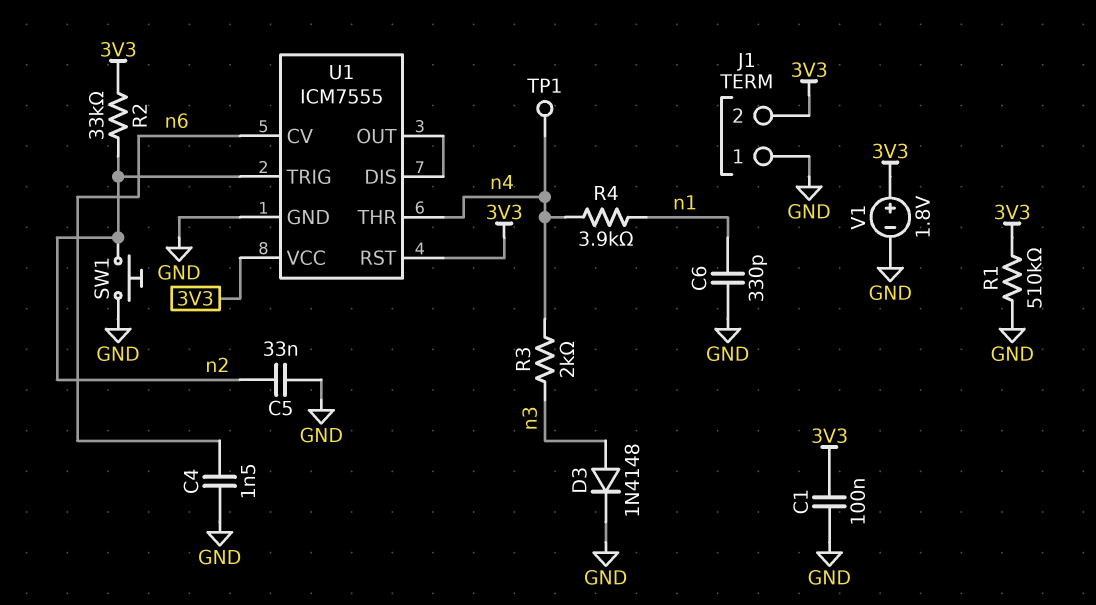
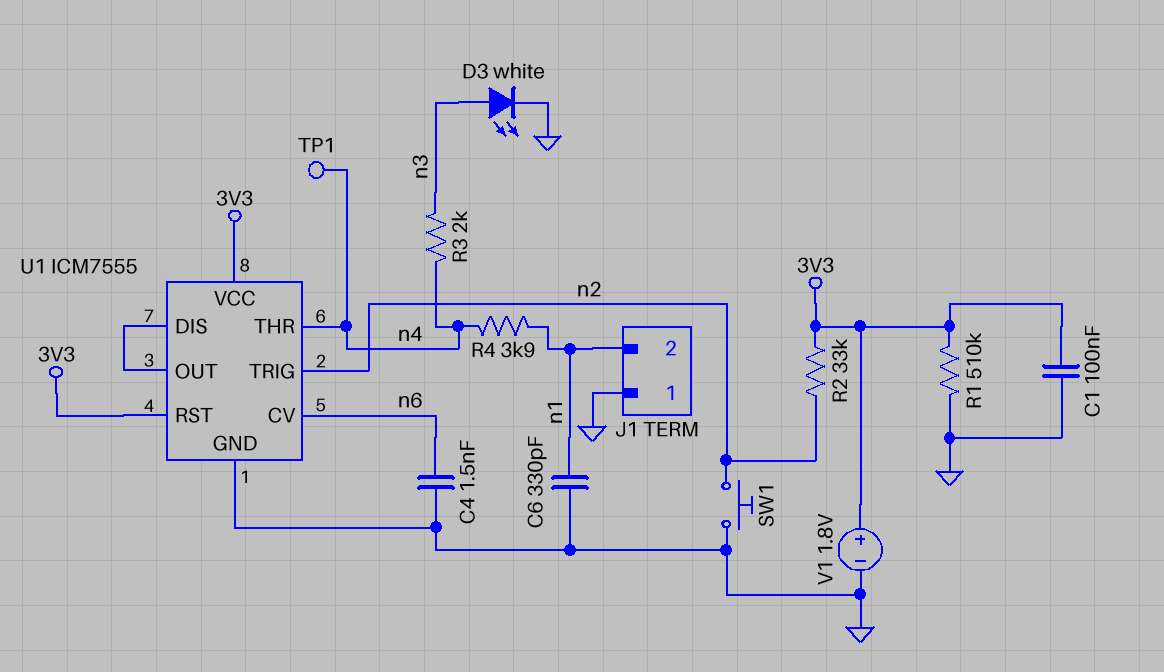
C5: 33nF (GND, n2) -> none
D3: diode 1N4148 (A n3, K GND) -> LED white (A n3, K GND)
J1 pin 2: 3V3 -> n1

